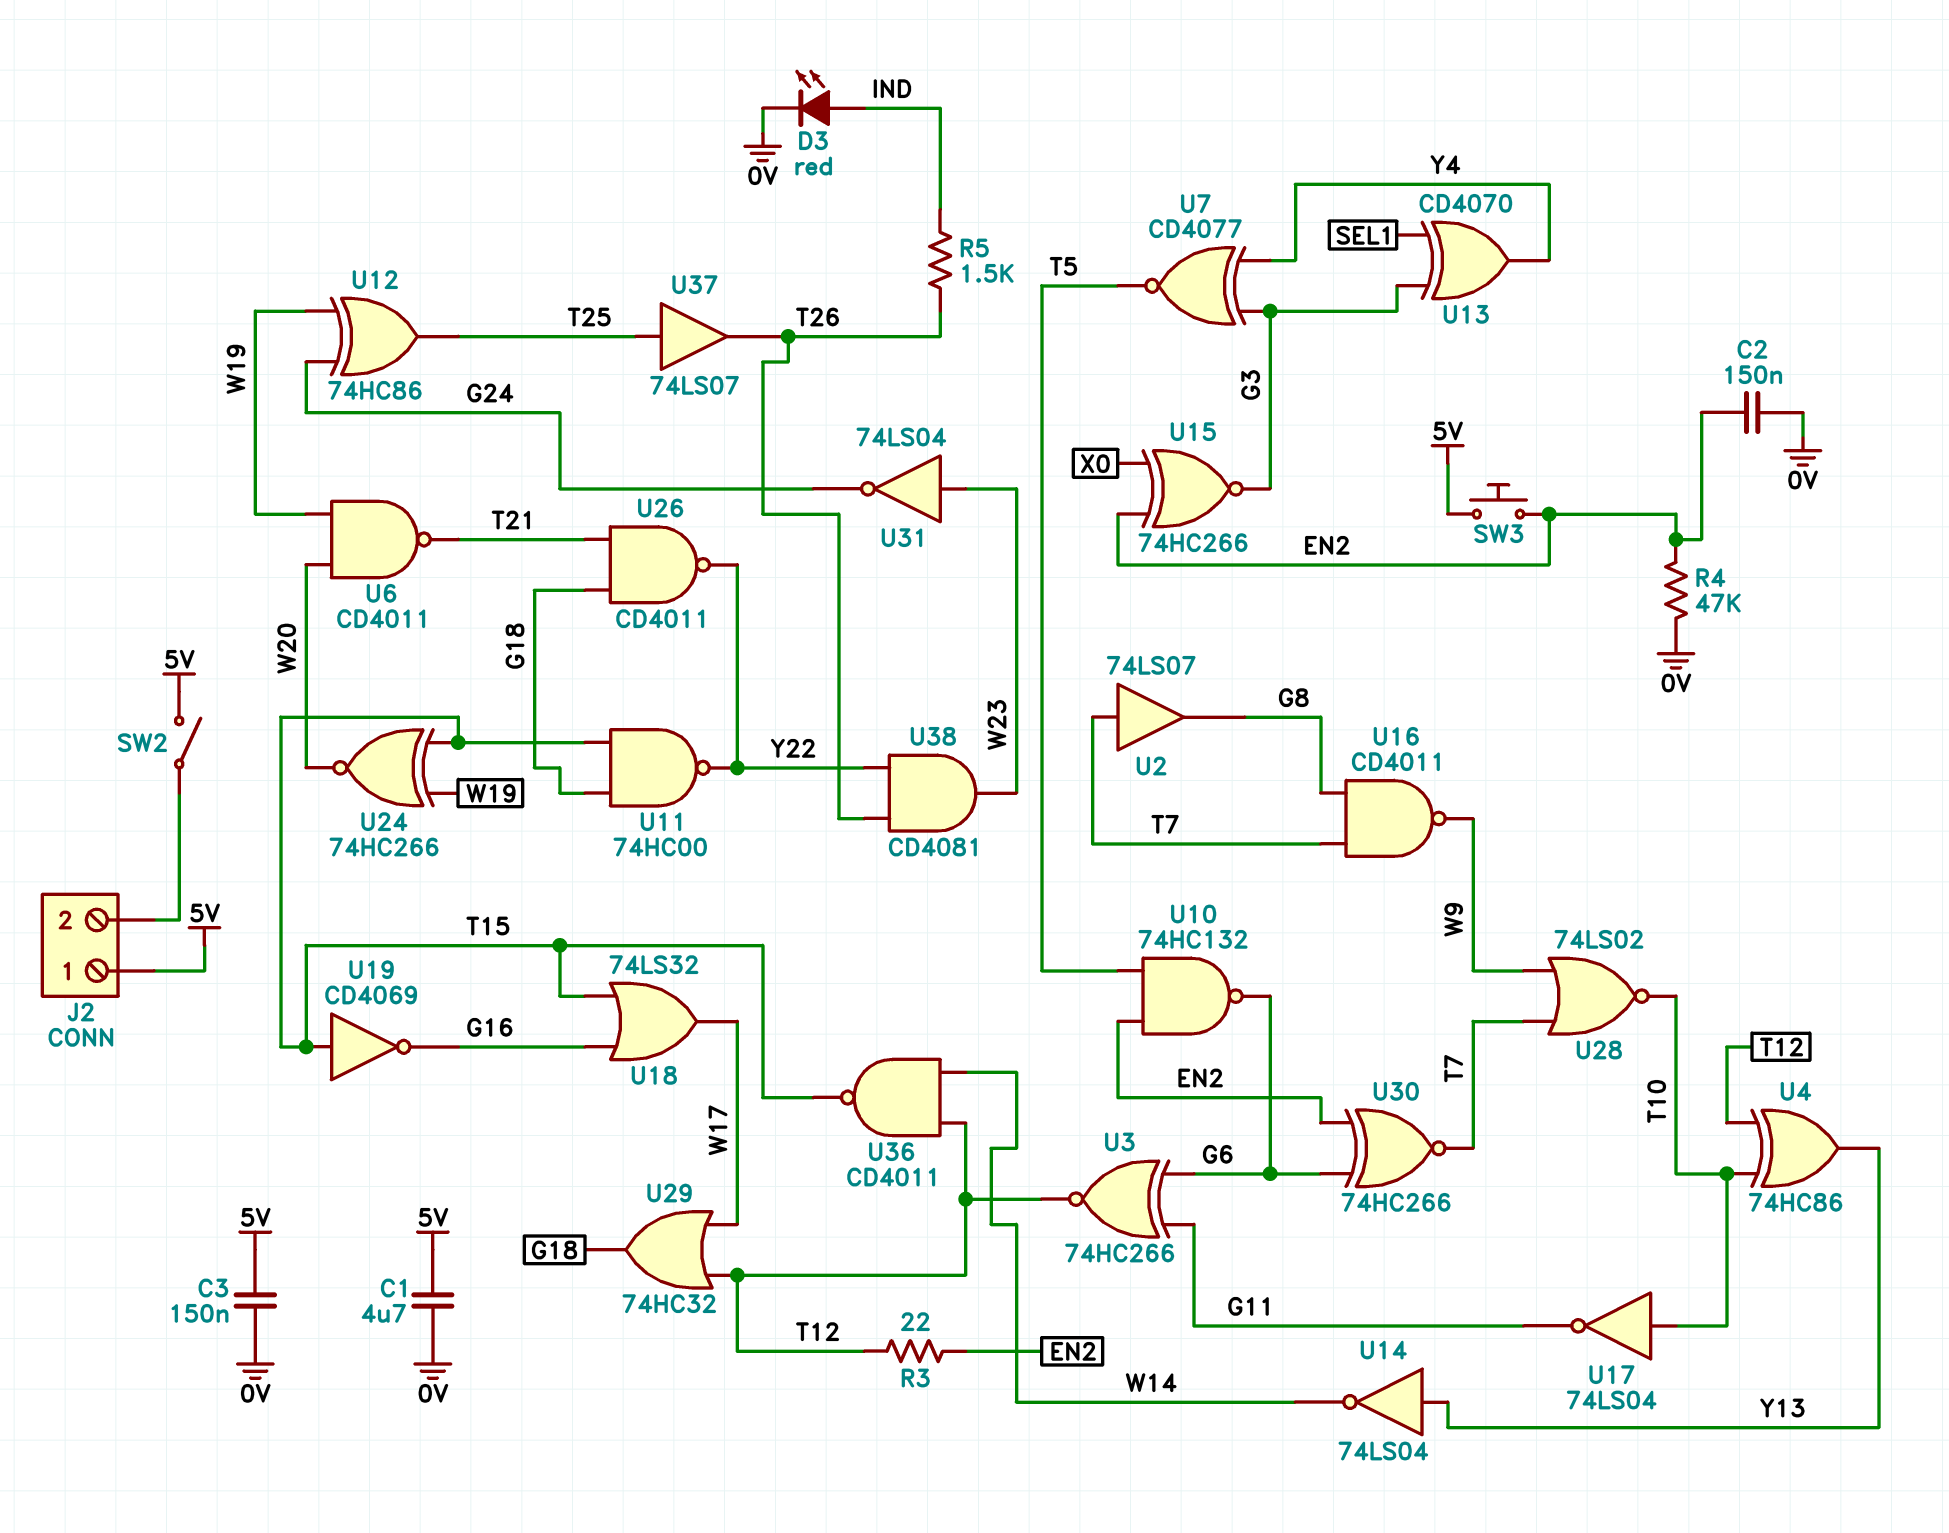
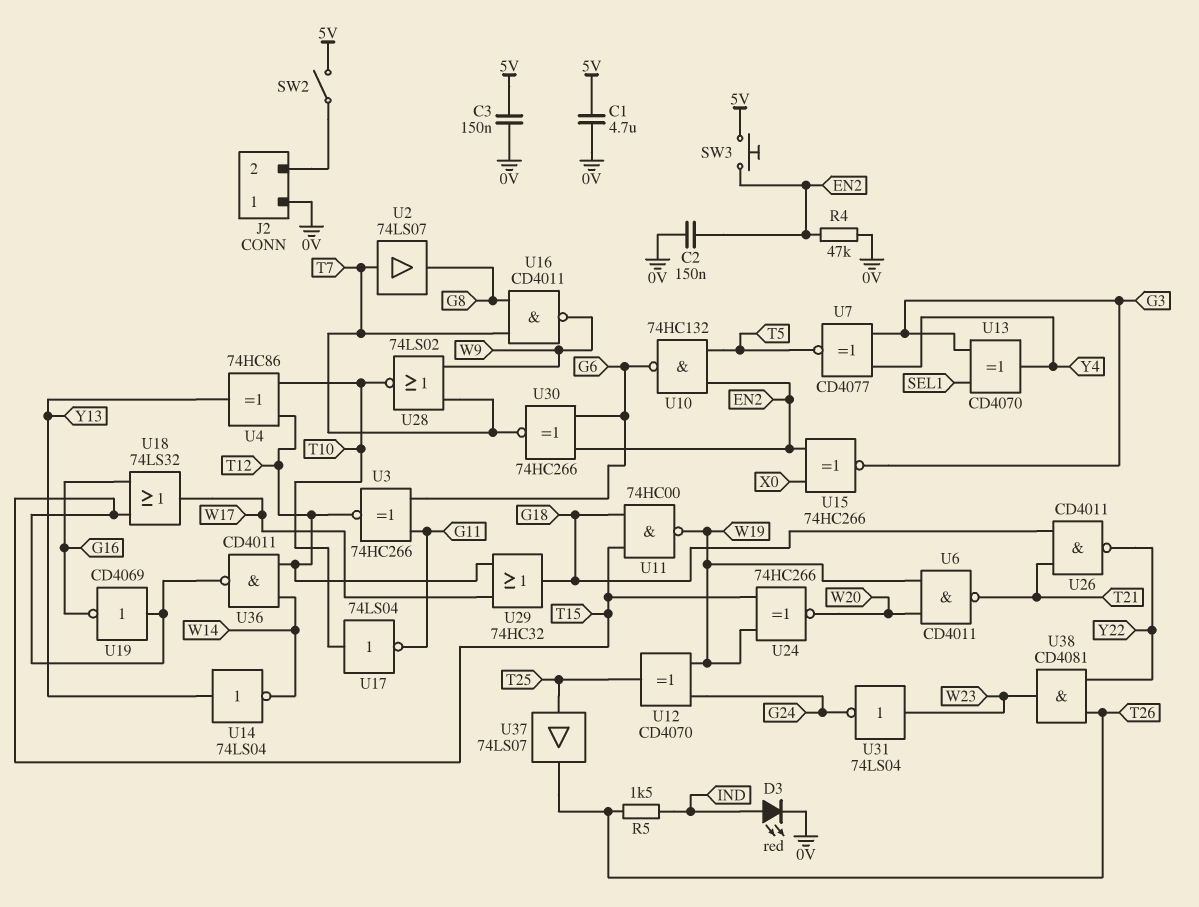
J2 pin 1: 5V -> 0V
R3: 22 (EN2, T12) -> none
U11: NAND 74HC00 (in G18, in T15, out Y22) -> NAND 74HC00 (in G18, in T15, out W19)
U12: XOR 74HC86 (in G24, in W19, out T25) -> XOR CD4070 (in G24, in W19, out T25)

